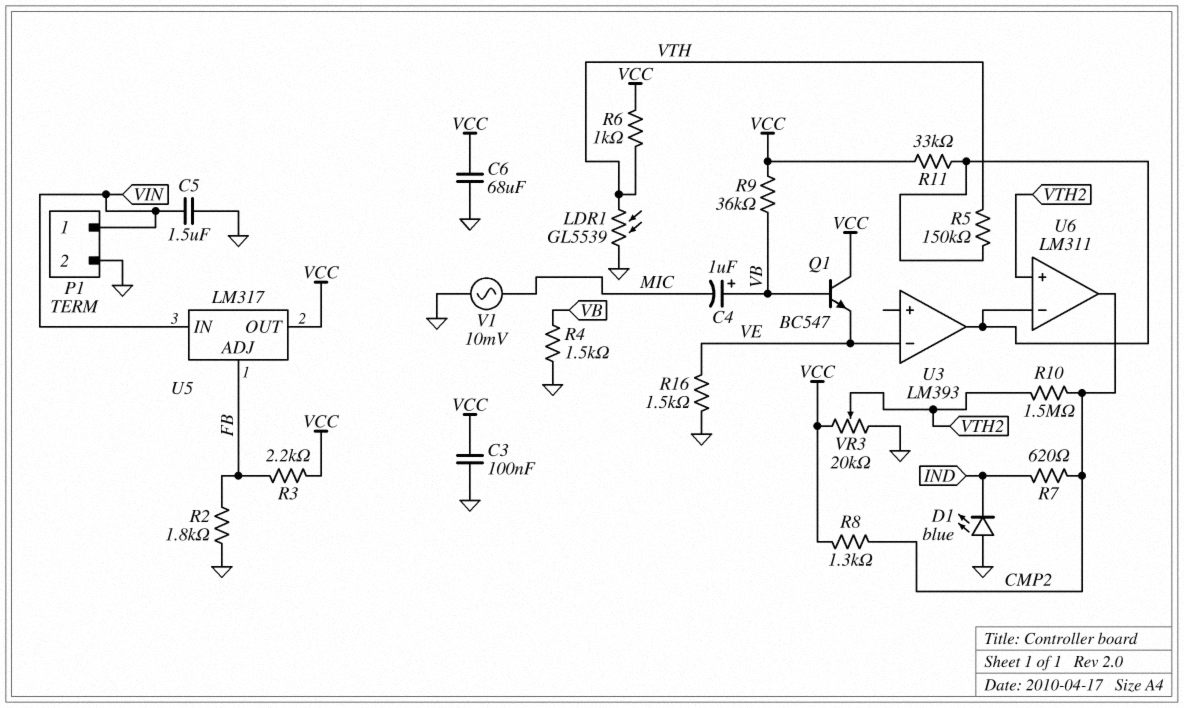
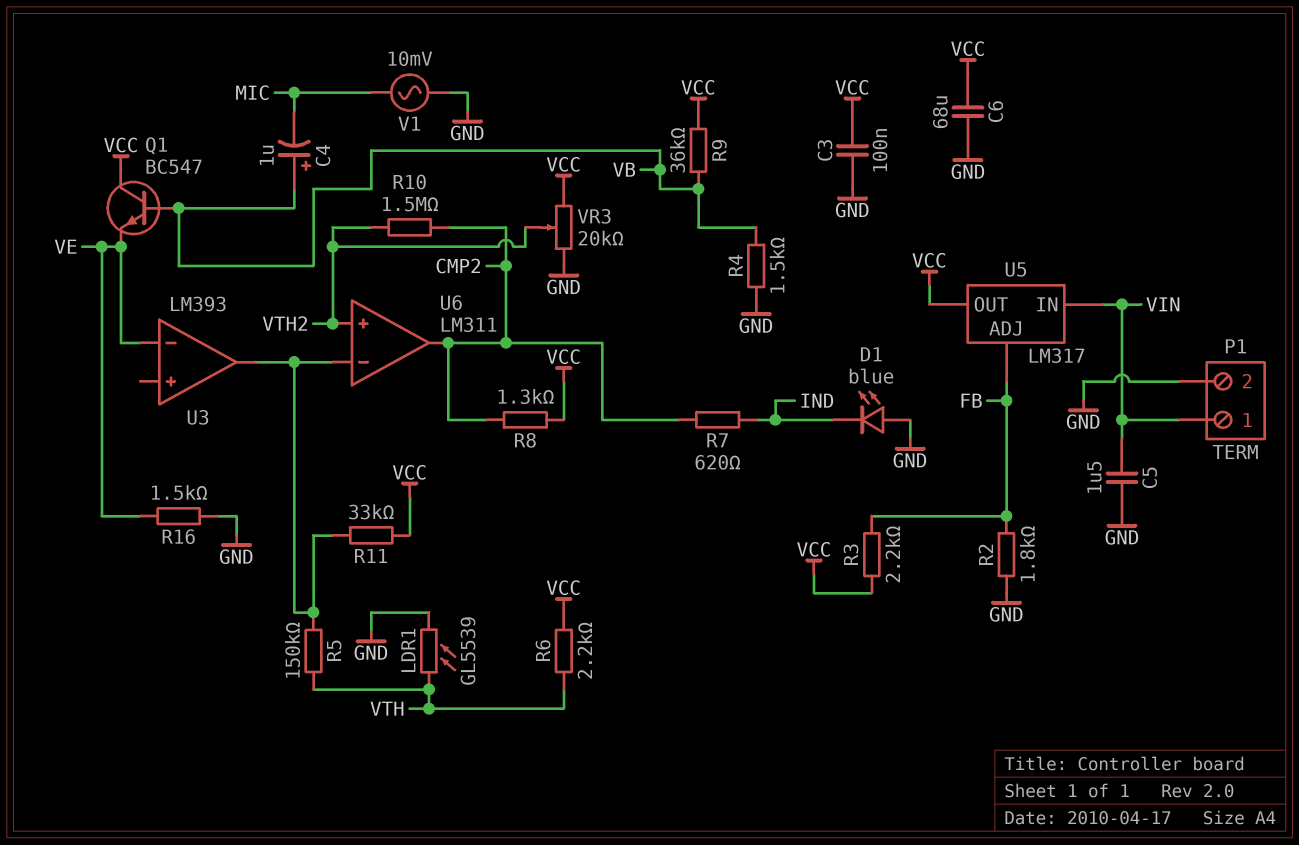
R6: 1k (VCC, VTH) -> 2.2k (VCC, VTH)

